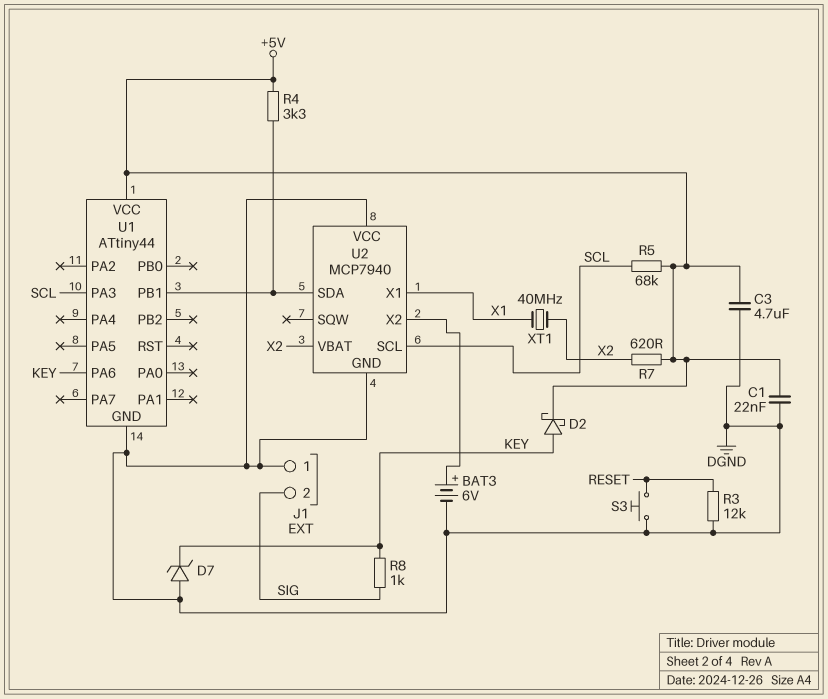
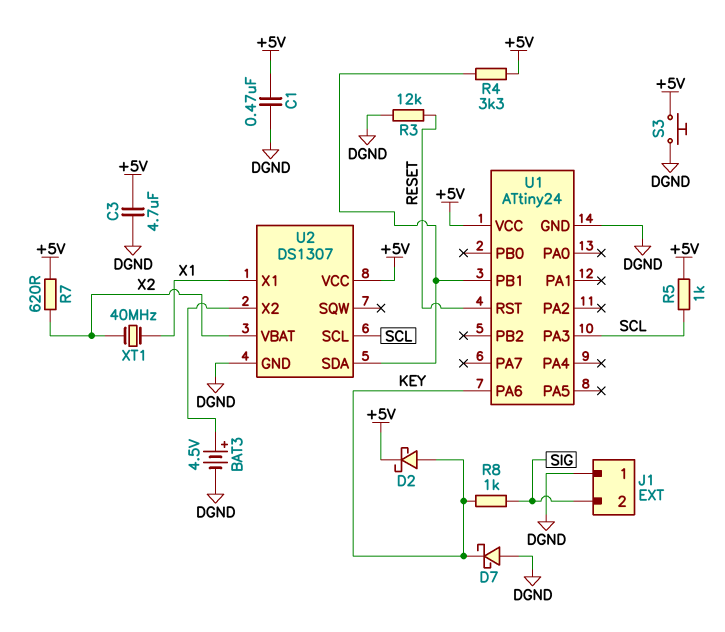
BAT3: 6V (plus U2/X2, minus DGND) -> 4.5V (plus U2/X2, minus DGND)
C1: 22nF (+5V, DGND) -> 470nF (+5V, DGND)
D7: zener (A DGND, K KEY) -> schottky (A DGND, K KEY)
R5: 68k (+5V, SCL) -> 1k (+5V, SCL)
S3: button (DGND, RESET) -> button (+5V, DGND)
U1: ATtiny44 -> ATtiny24
U1 pin RST: none -> RESET
U2: MCP7940 -> DS1307
U2 pin VCC: DGND -> +5V

